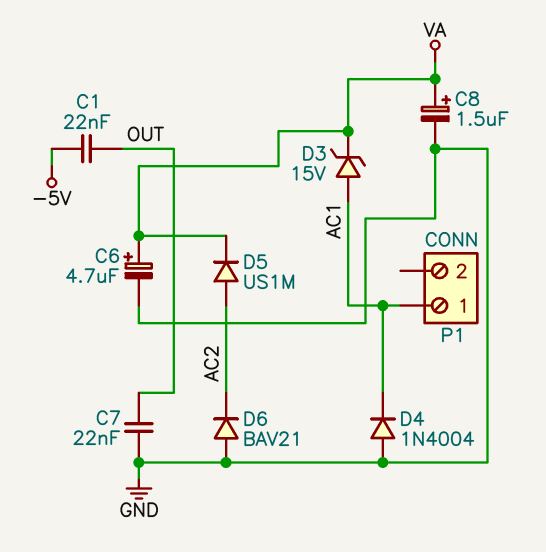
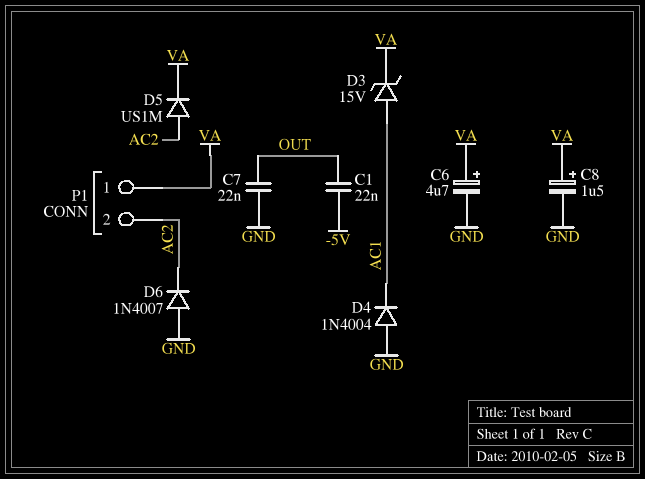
D6: diode BAV21 (A GND, K AC2) -> diode 1N4007 (A GND, K AC2)
P1 pin 1: AC1 -> VA
P1 pin 2: none -> AC2

